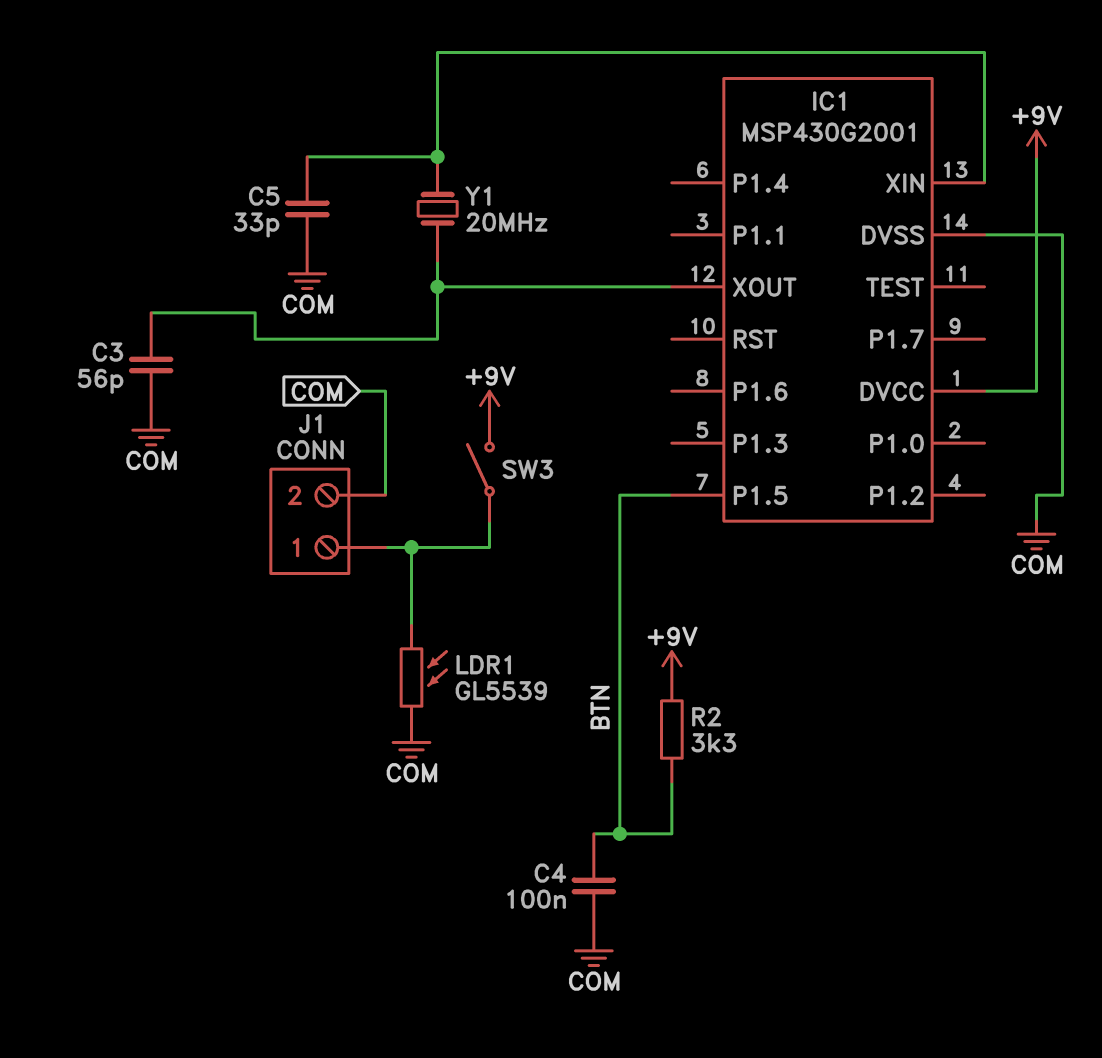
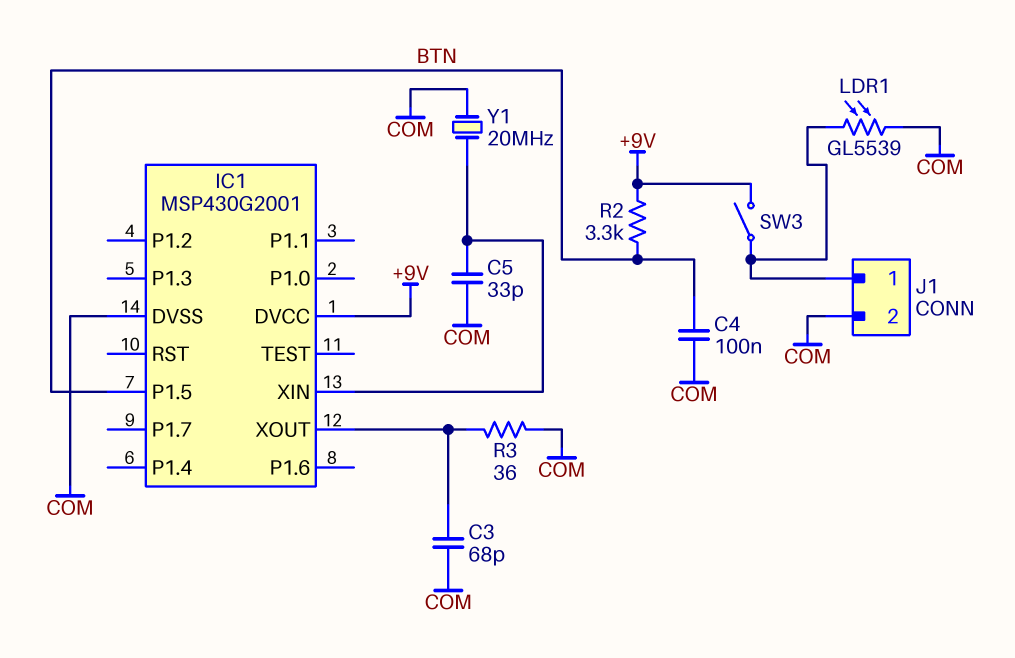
C3: 56pF (COM, IC1/XOUT) -> 68pF (COM, IC1/XOUT)
R3: none -> 36 (COM, IC1/XOUT)
Y1: 20MHz (IC1/XIN, IC1/XOUT) -> 20MHz (COM, IC1/XIN)

